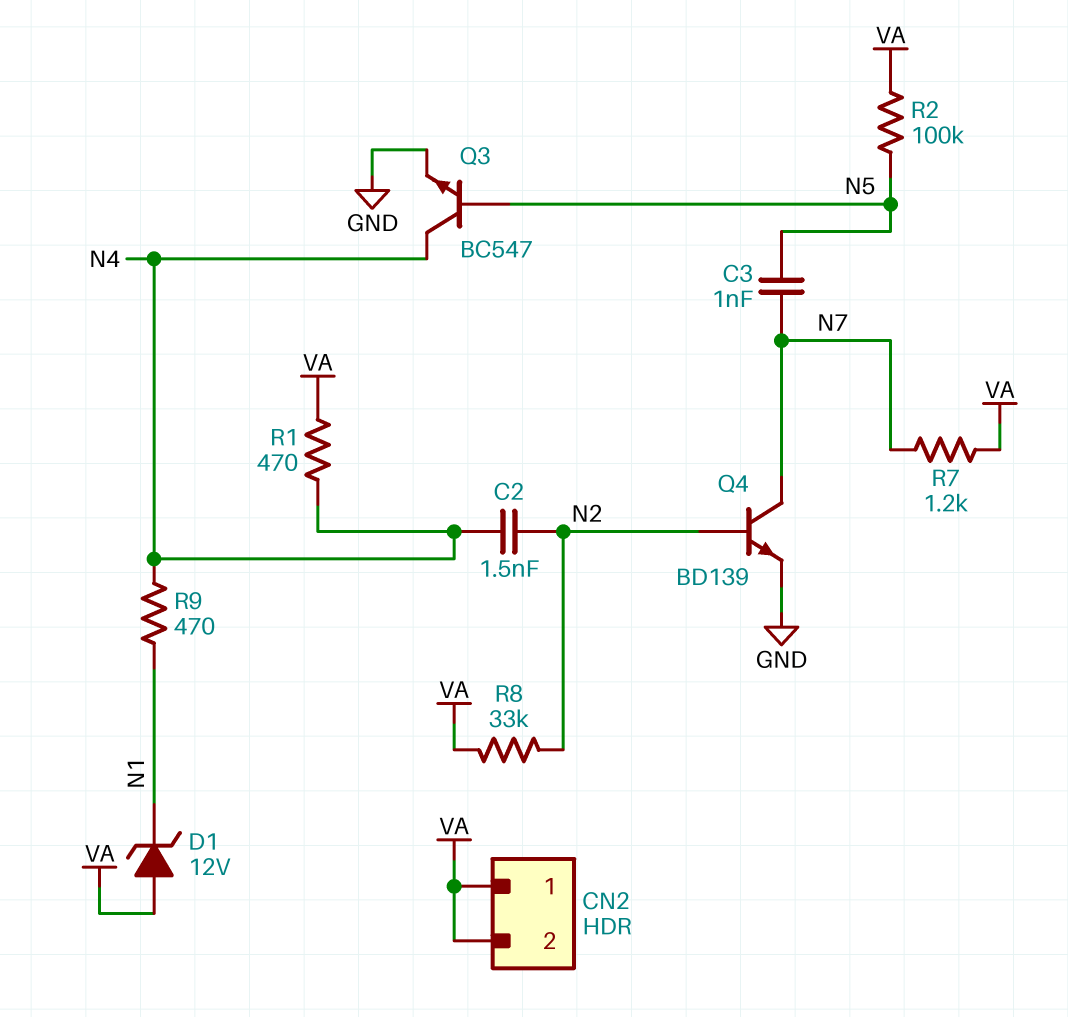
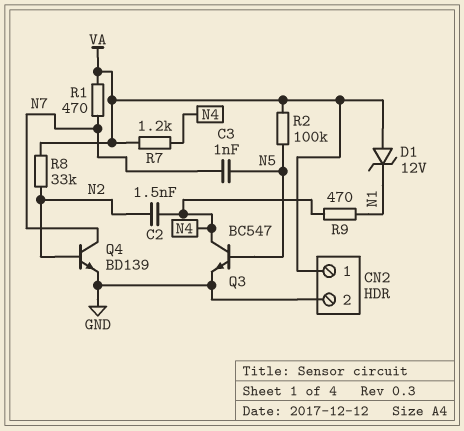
CN2 pin 2: VA -> GND
R1: 470 (N4, VA) -> 470 (N7, VA)
R7: 1.2k (N7, VA) -> 1.2k (N4, VA)

